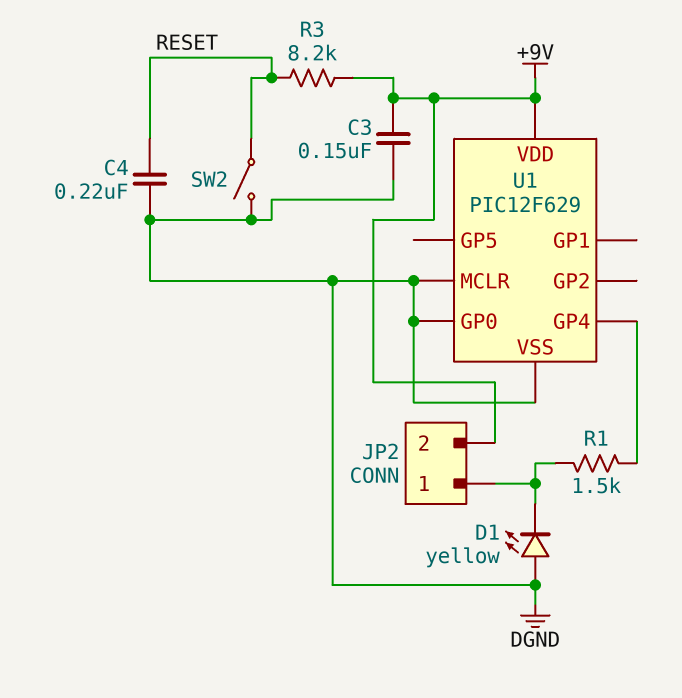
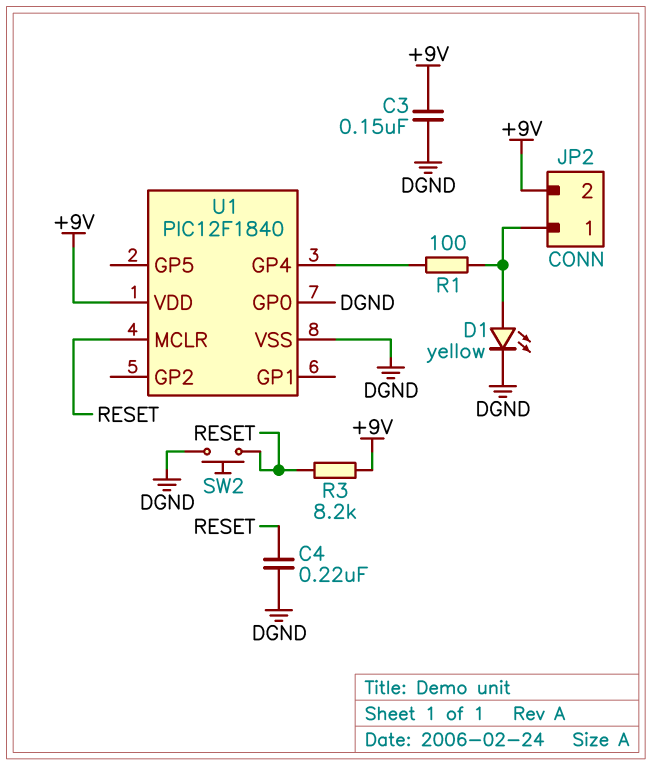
D1: LED yellow (A DGND, K JP2/1) -> LED yellow (A JP2/1, K DGND)
R1: 1.5k (JP2/1, U1/GP4) -> 100 (JP2/1, U1/GP4)
SW2: switch (DGND, RESET) -> button (DGND, RESET)
U1: PIC12F629 -> PIC12F1840
U1 pin MCLR: DGND -> RESET

